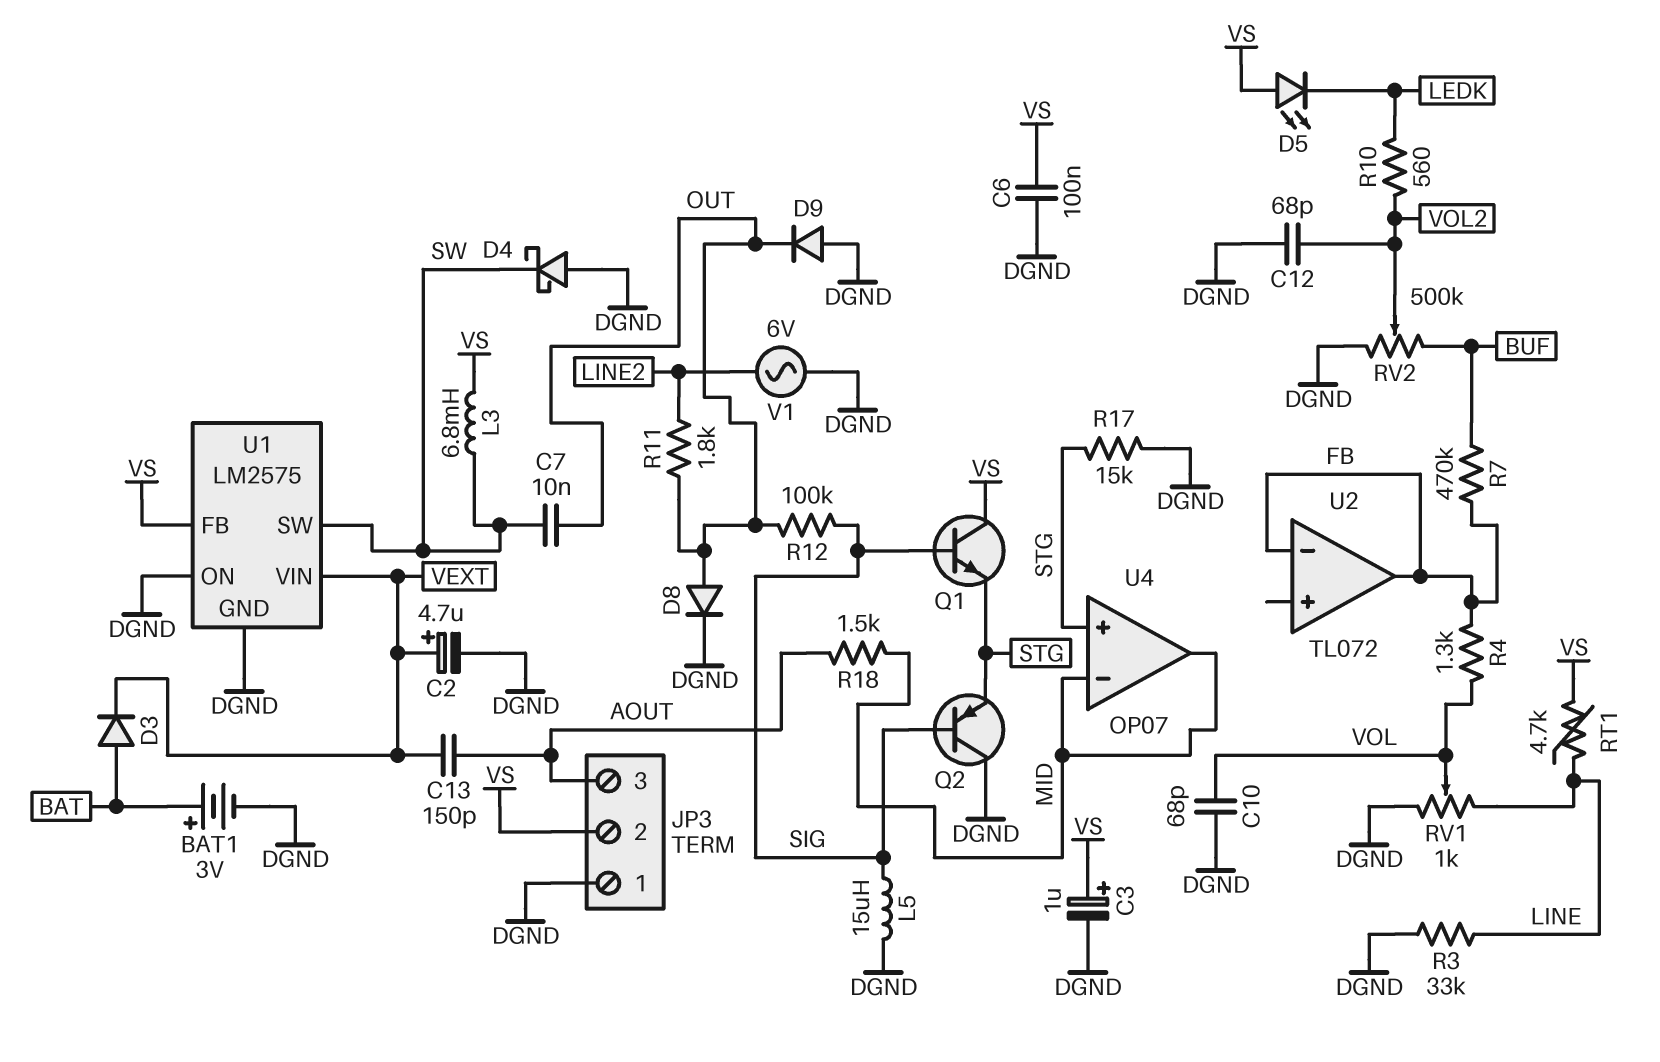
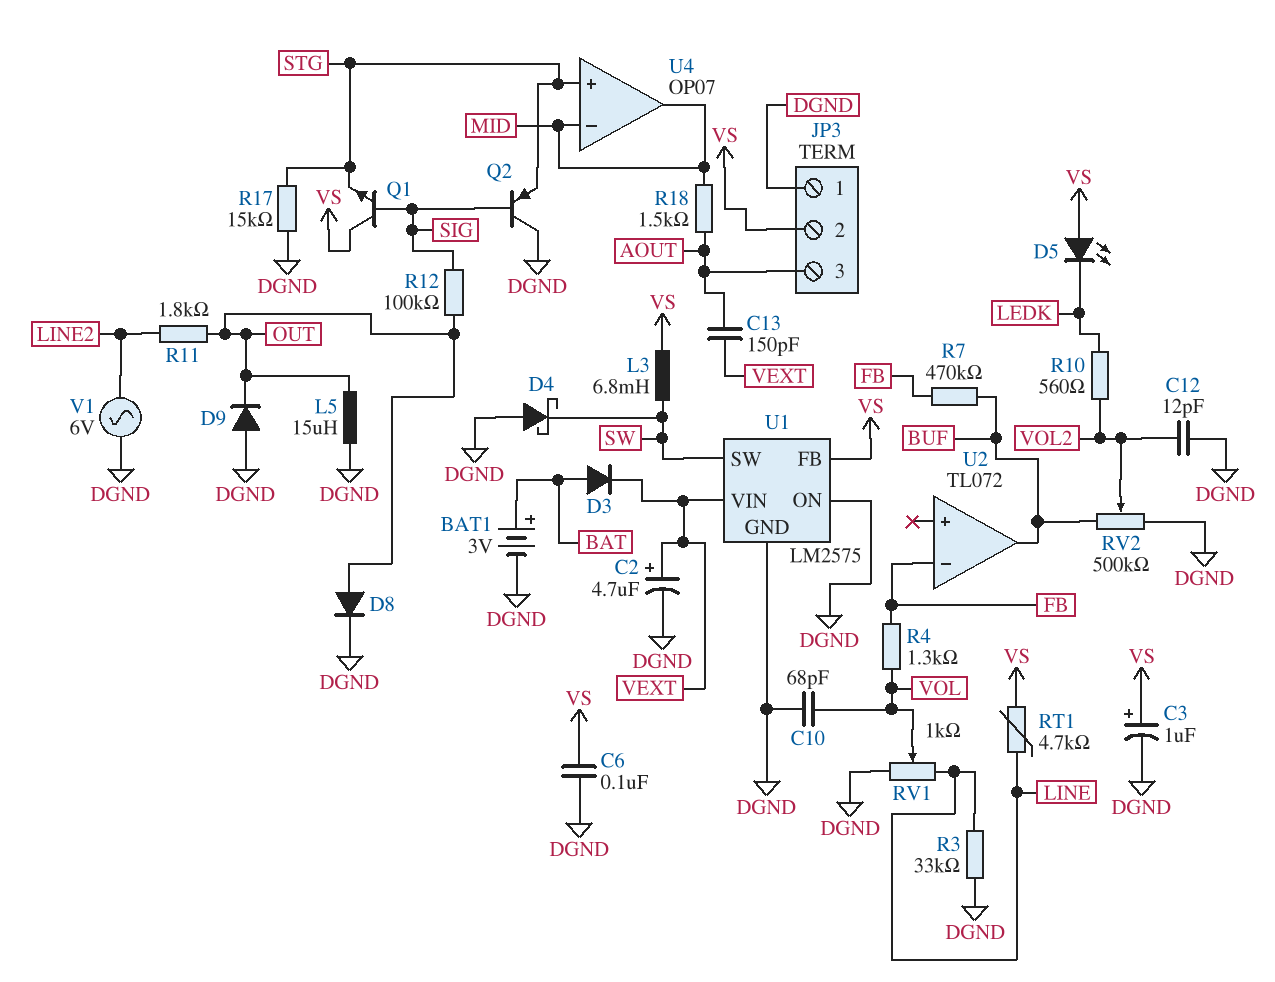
C7: 10nF (OUT, SW) -> none
C12: 68pF (DGND, VOL2) -> 12pF (DGND, VOL2)
L5: 15uH (DGND, SIG) -> 15uH (DGND, OUT)
U2 pin out: FB -> BUF

